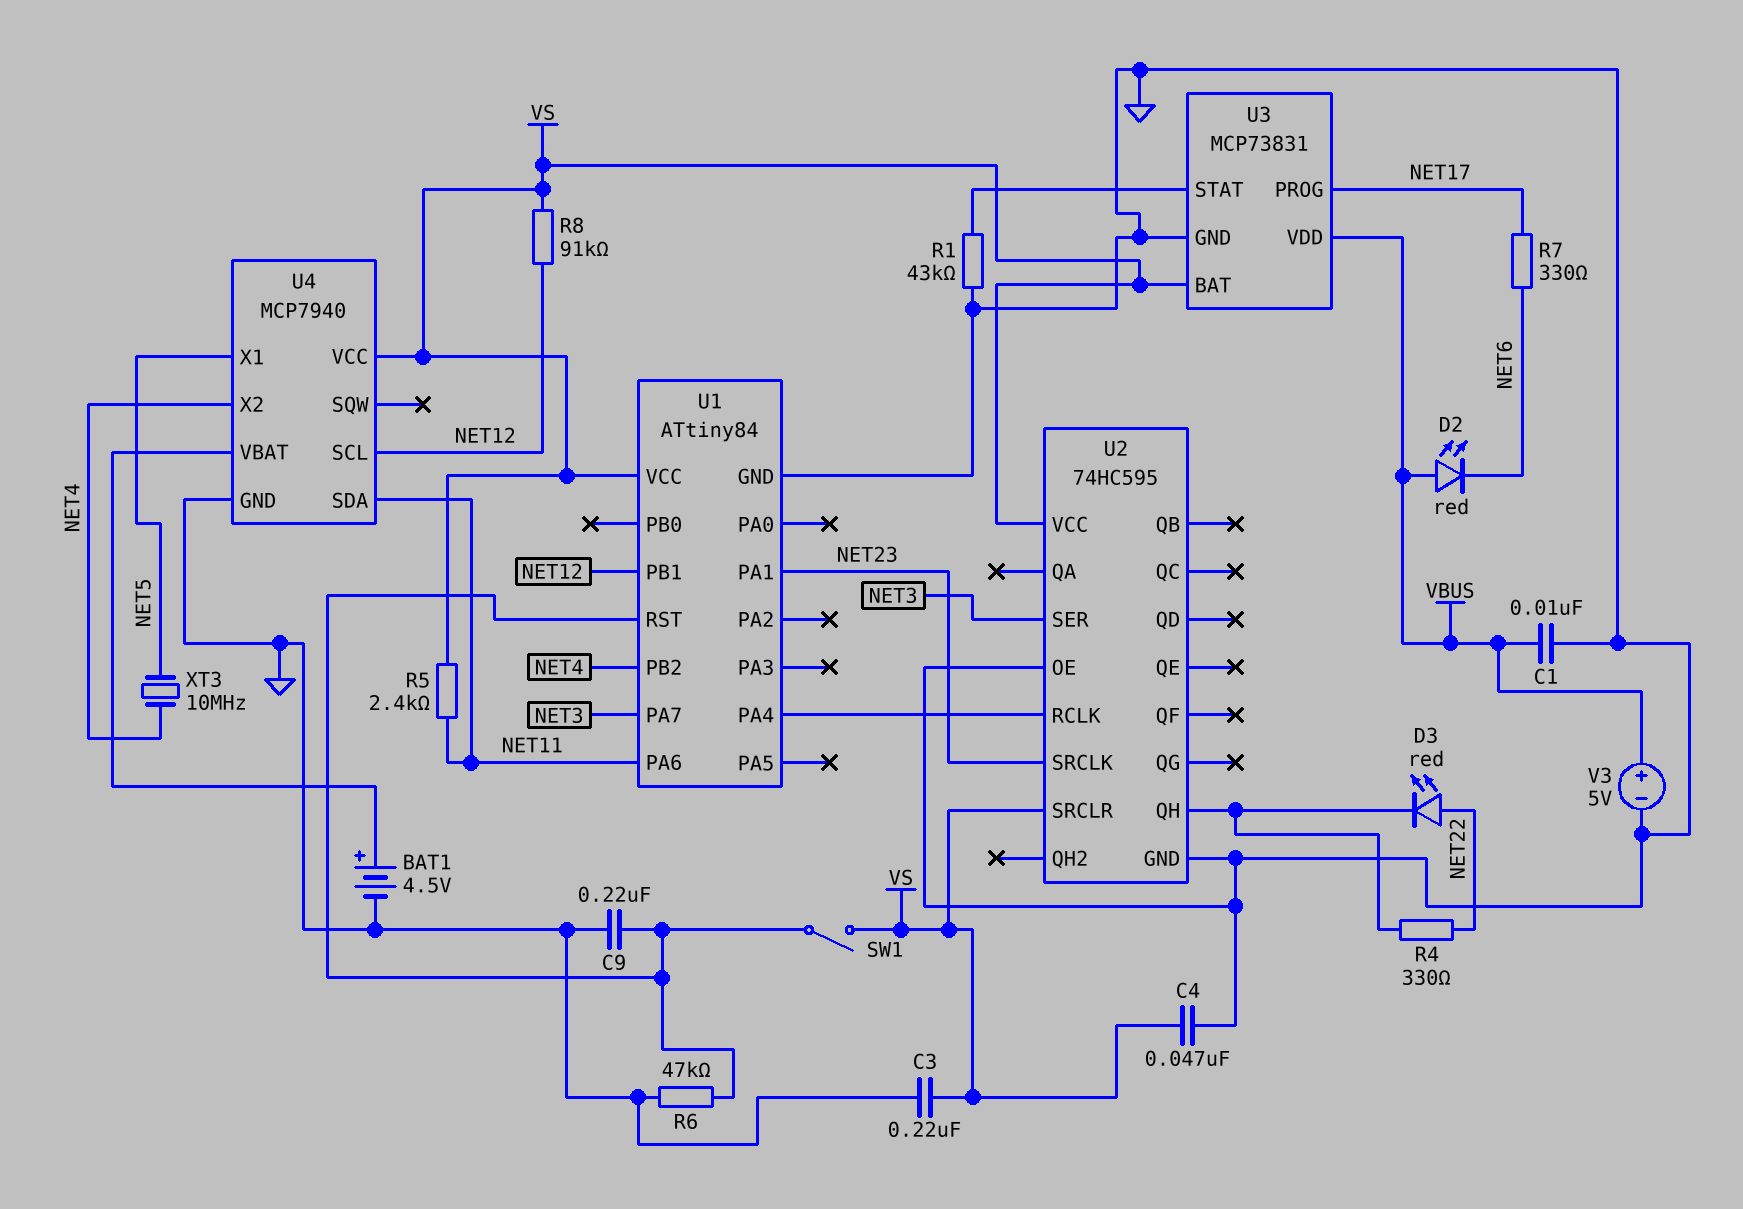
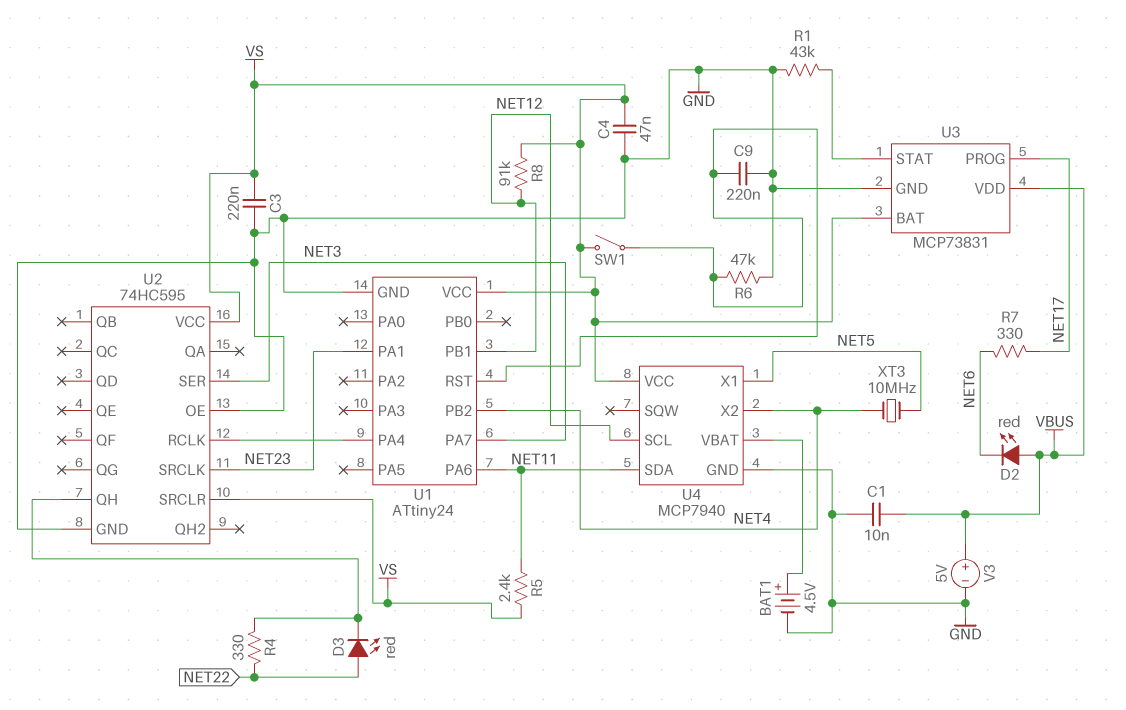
U1: ATtiny84 -> ATtiny24

